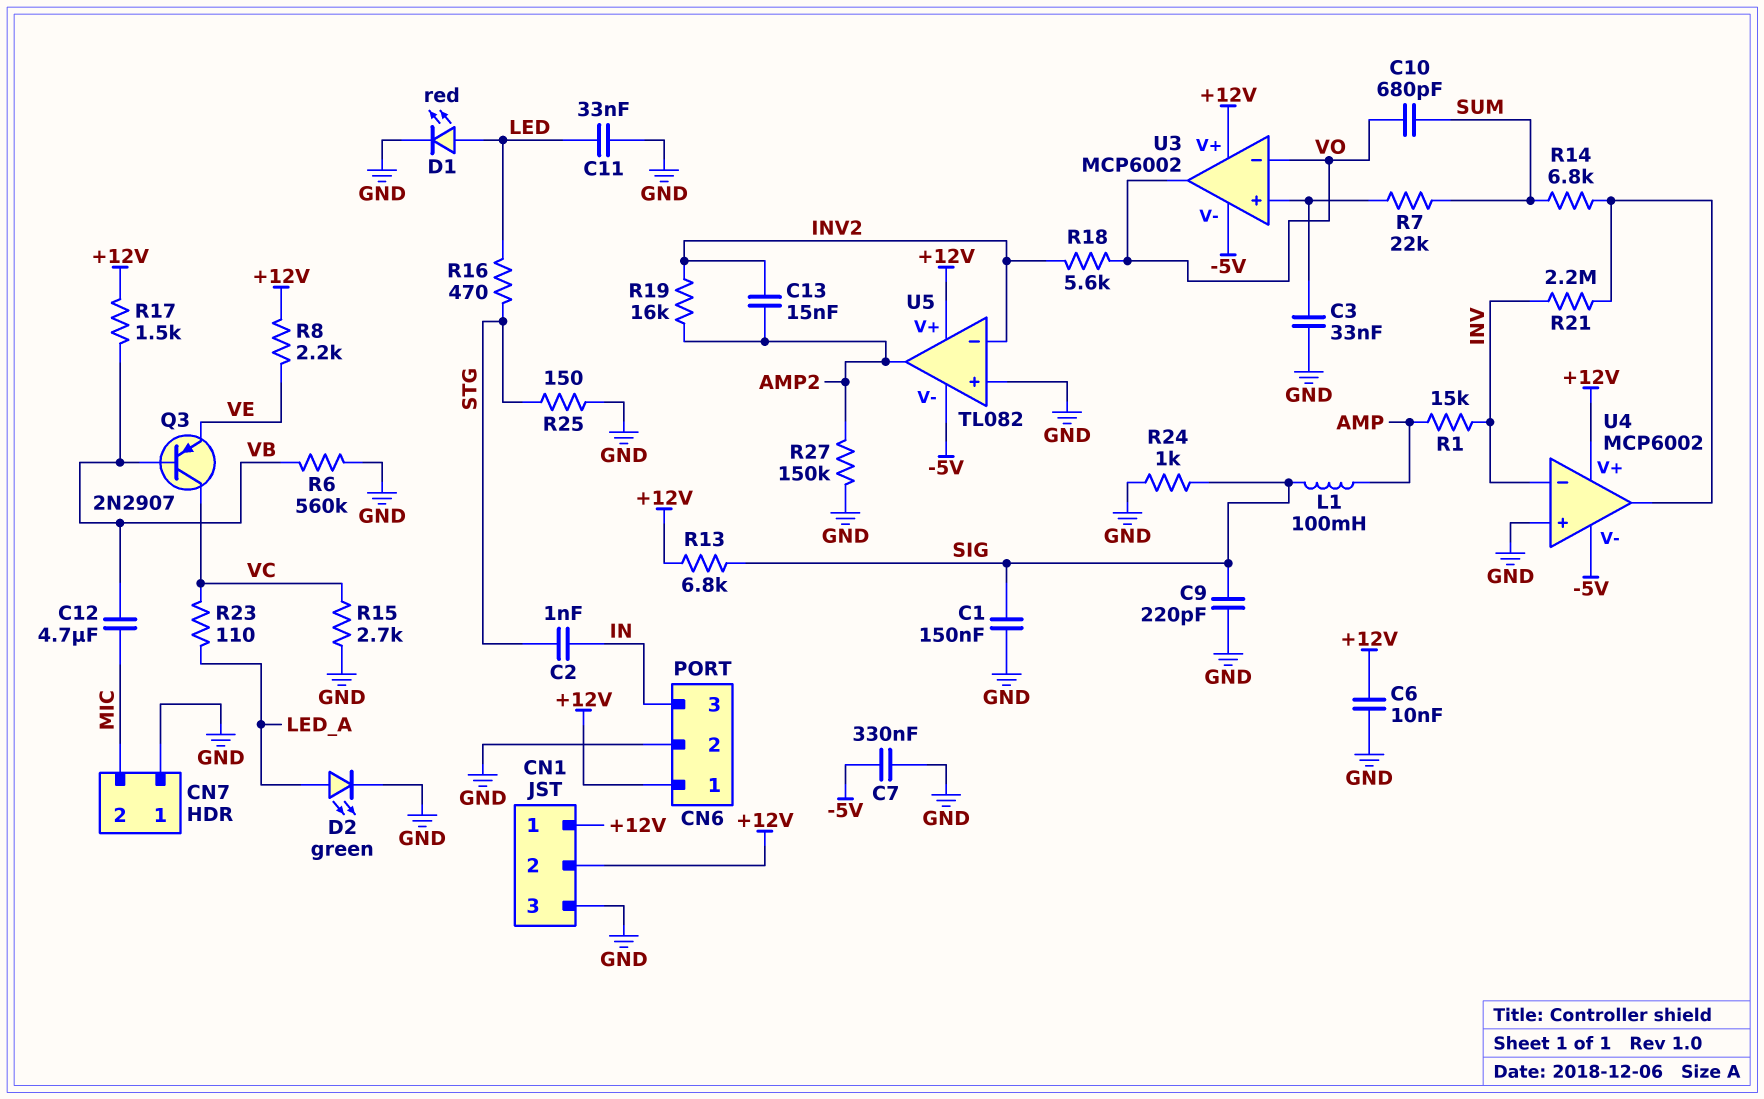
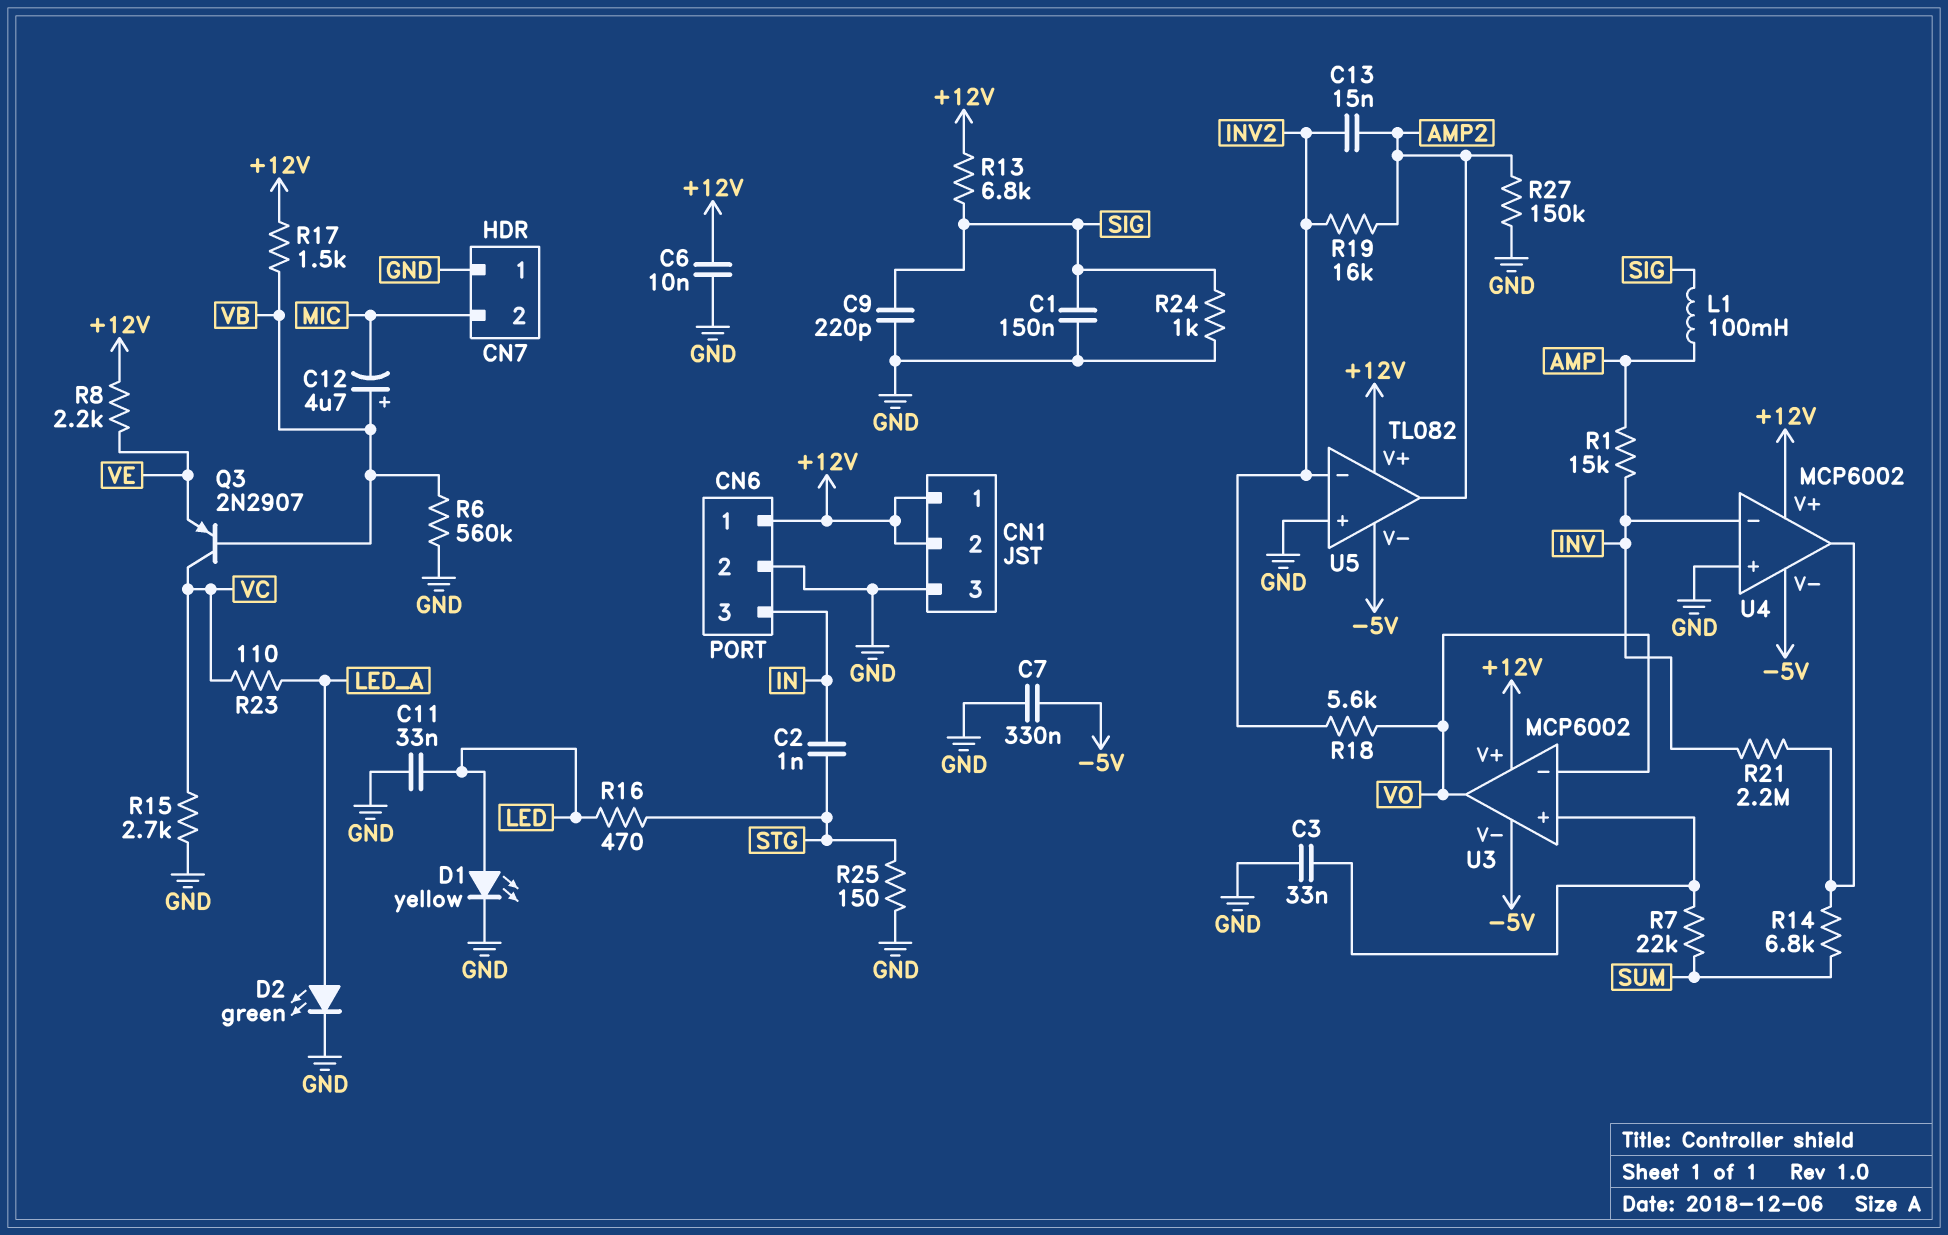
C10: 680pF (SUM, VO) -> none
C12: 4.7uF (MIC, VB) -> 4.7uF (plus VB, minus MIC)
D1: LED red (A LED, K GND) -> LED yellow (A LED, K GND)

